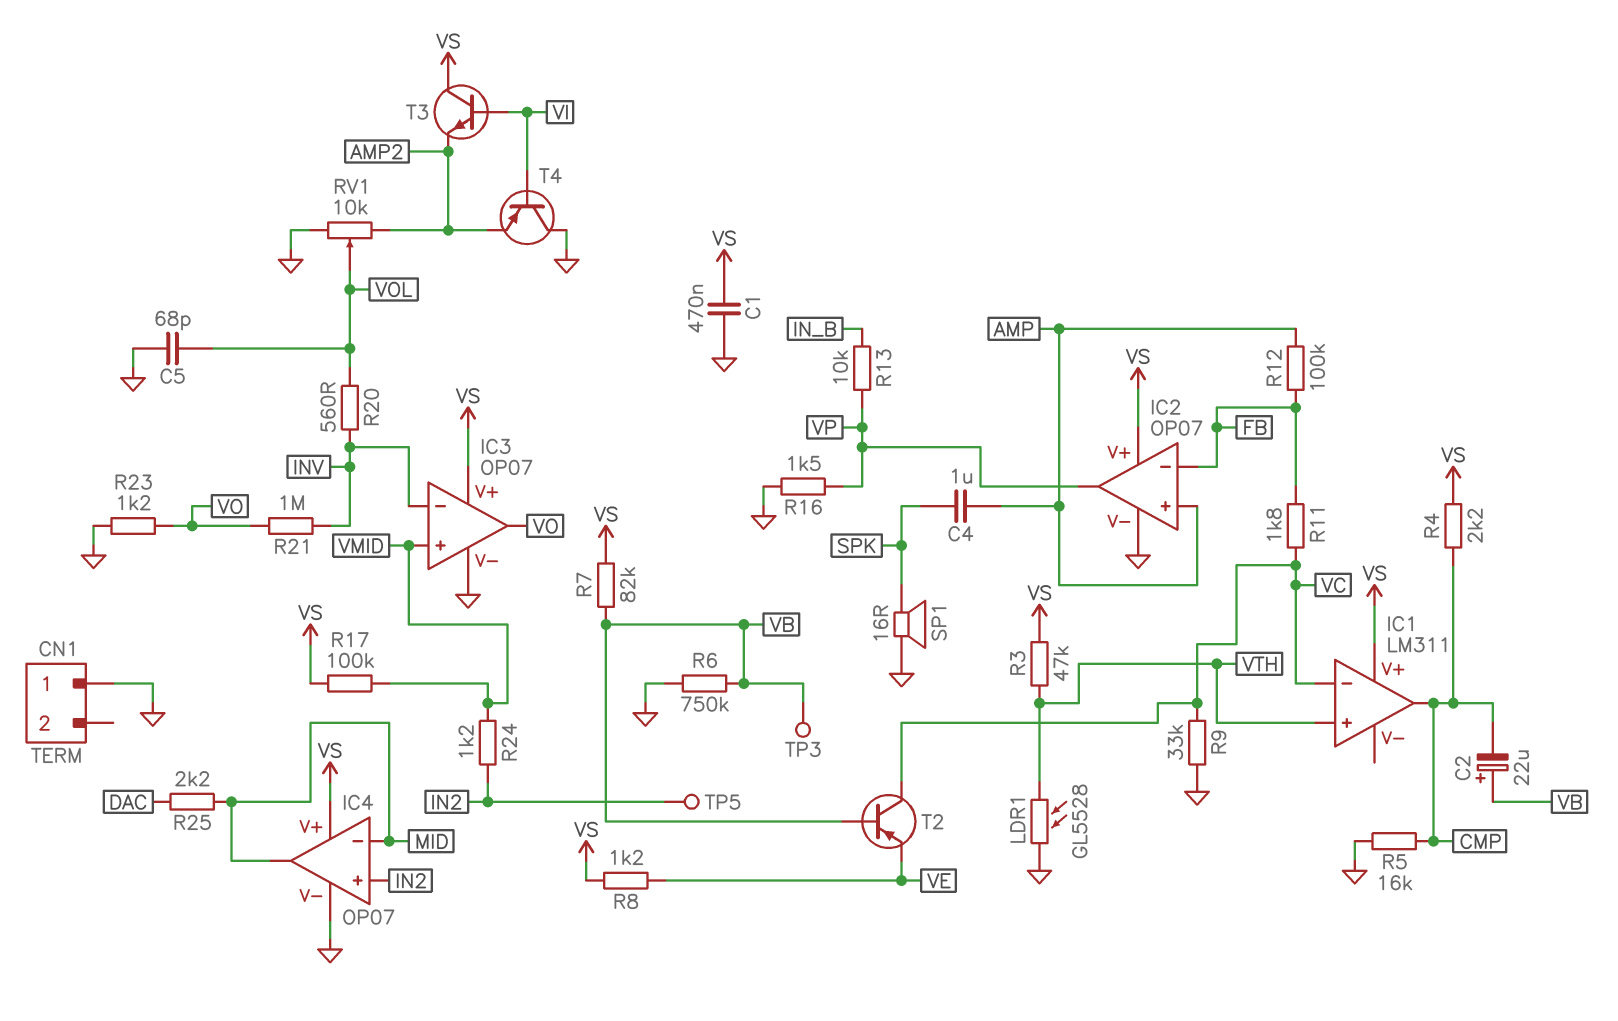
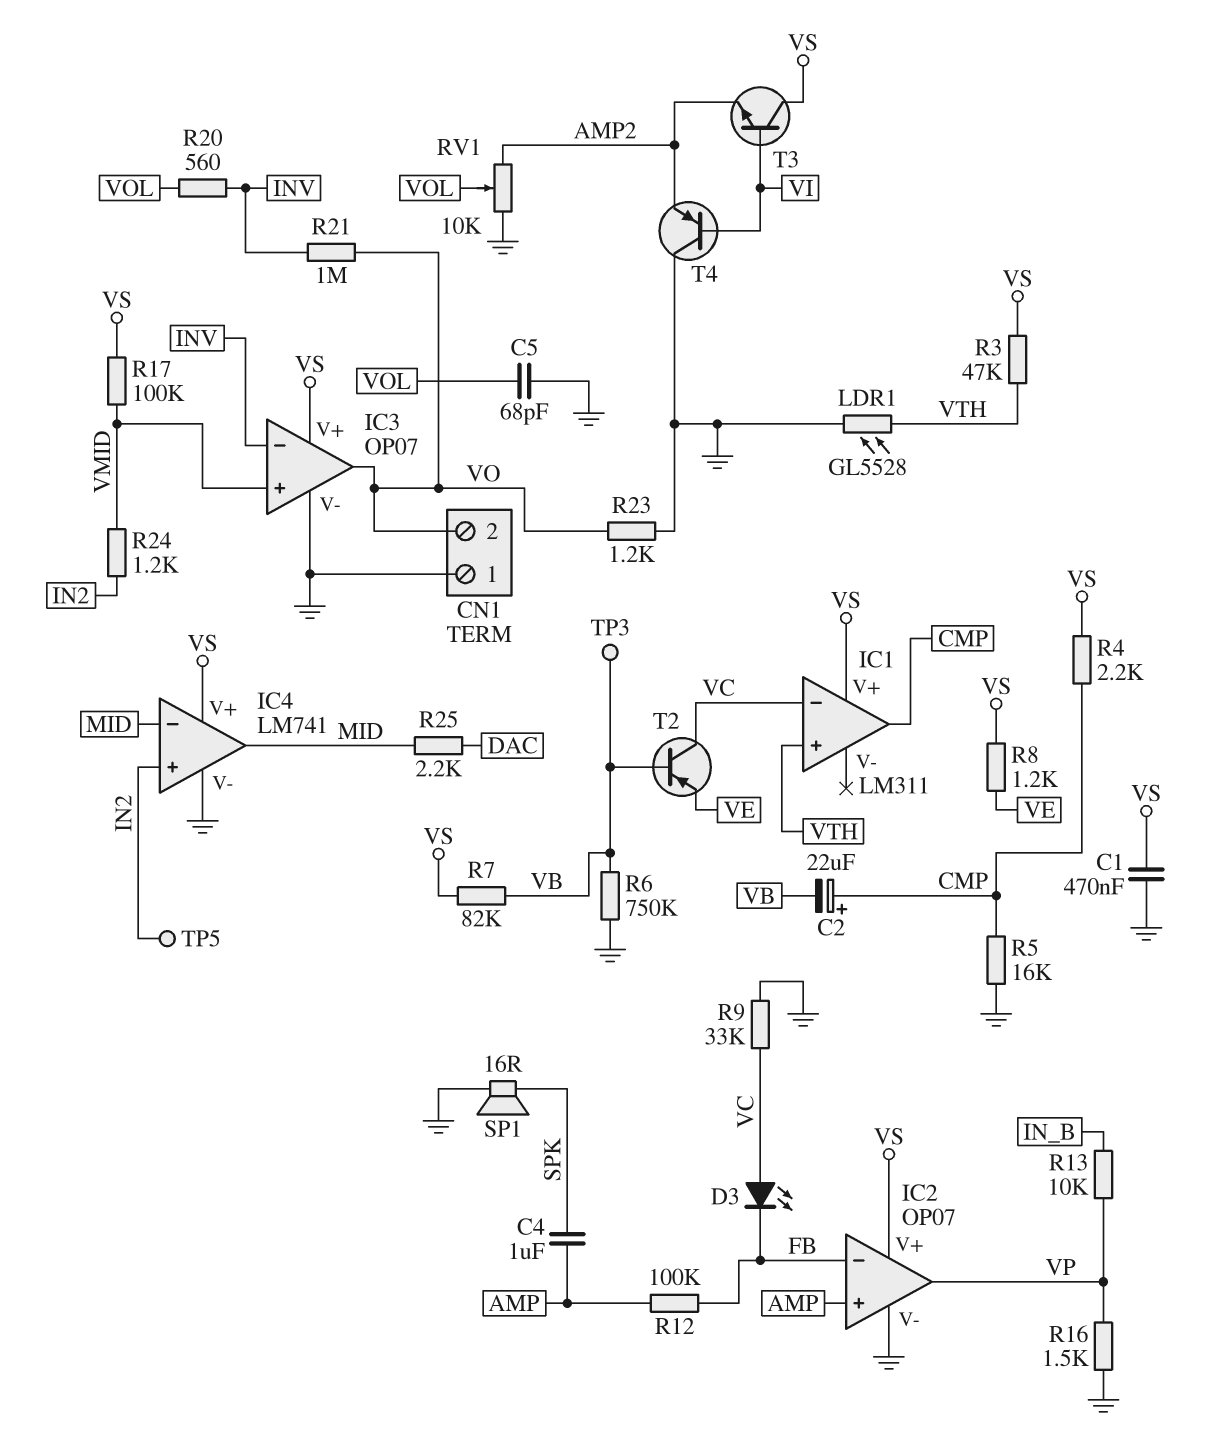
C2: 22uF (plus VB, minus CMP) -> 22uF (plus CMP, minus VB)
CN1 pin 2: none -> VO
D3: none -> LED (A VC, K FB)
IC4: OP07 -> LM741
R11: 1.8k (FB, VC) -> none

